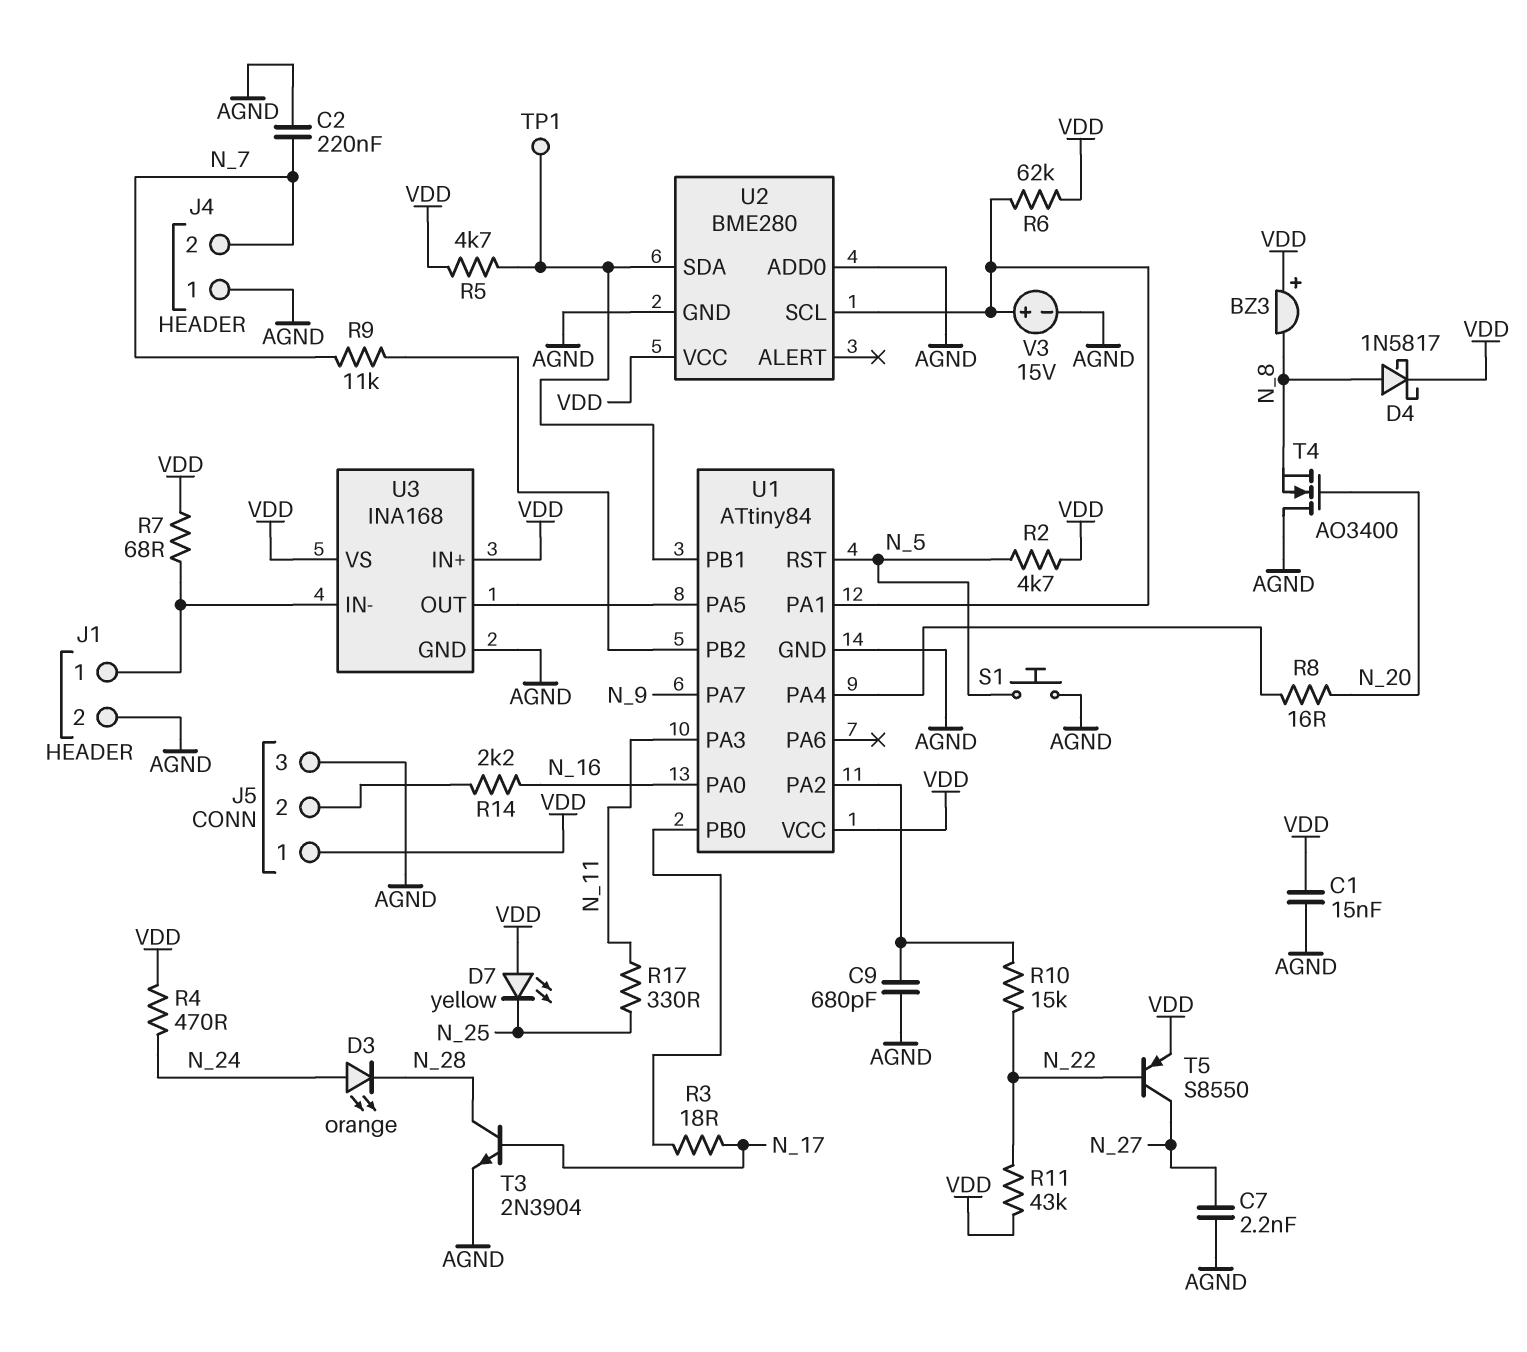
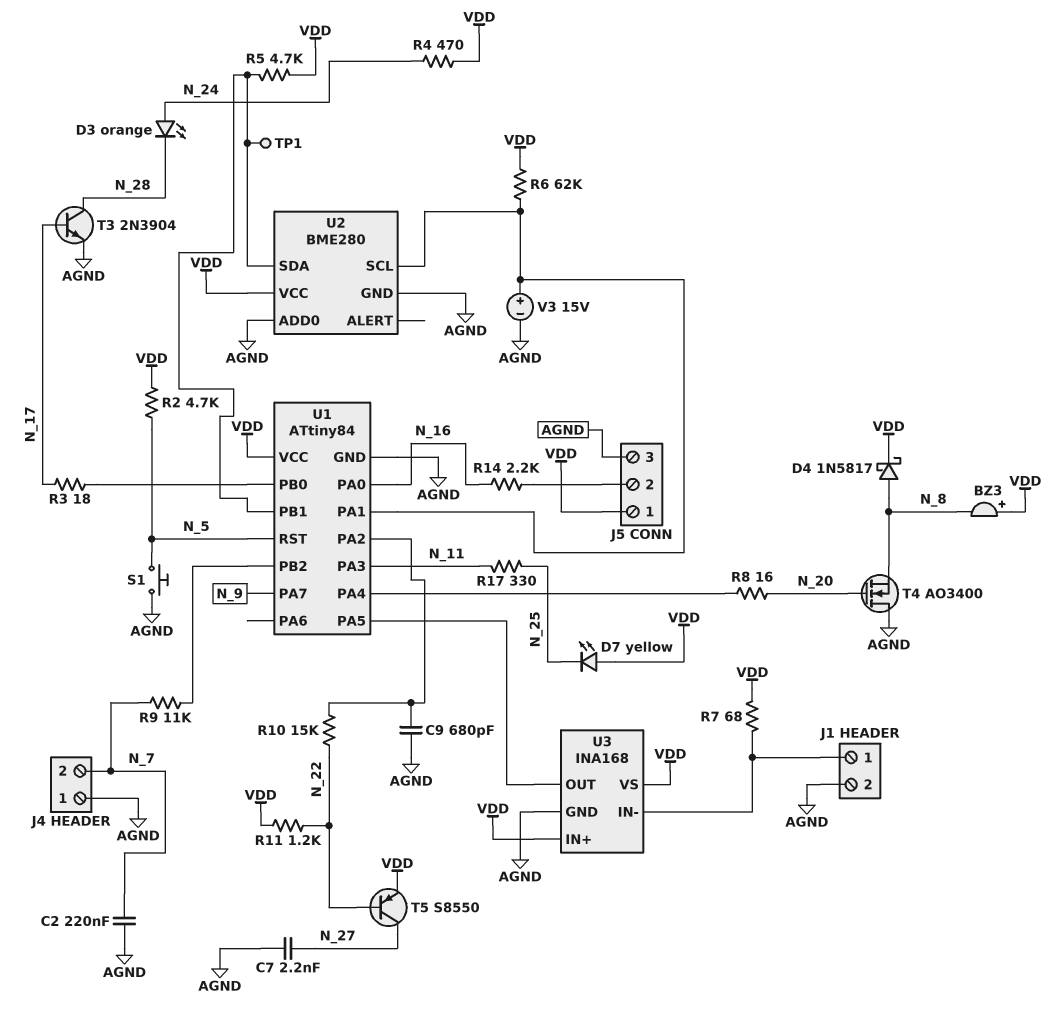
C1: 15nF (AGND, VDD) -> none
R11: 43k (N_22, VDD) -> 1.2k (N_22, VDD)

